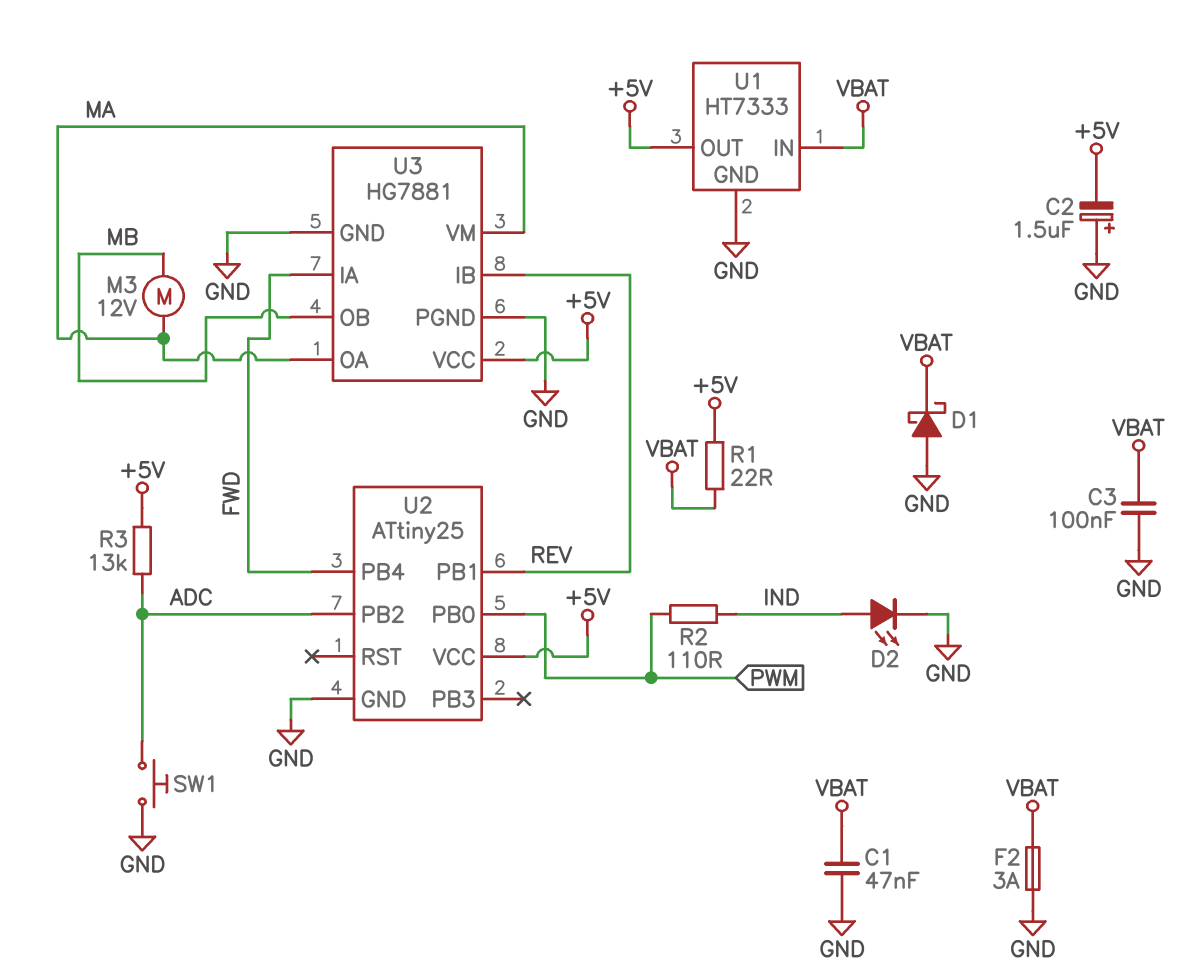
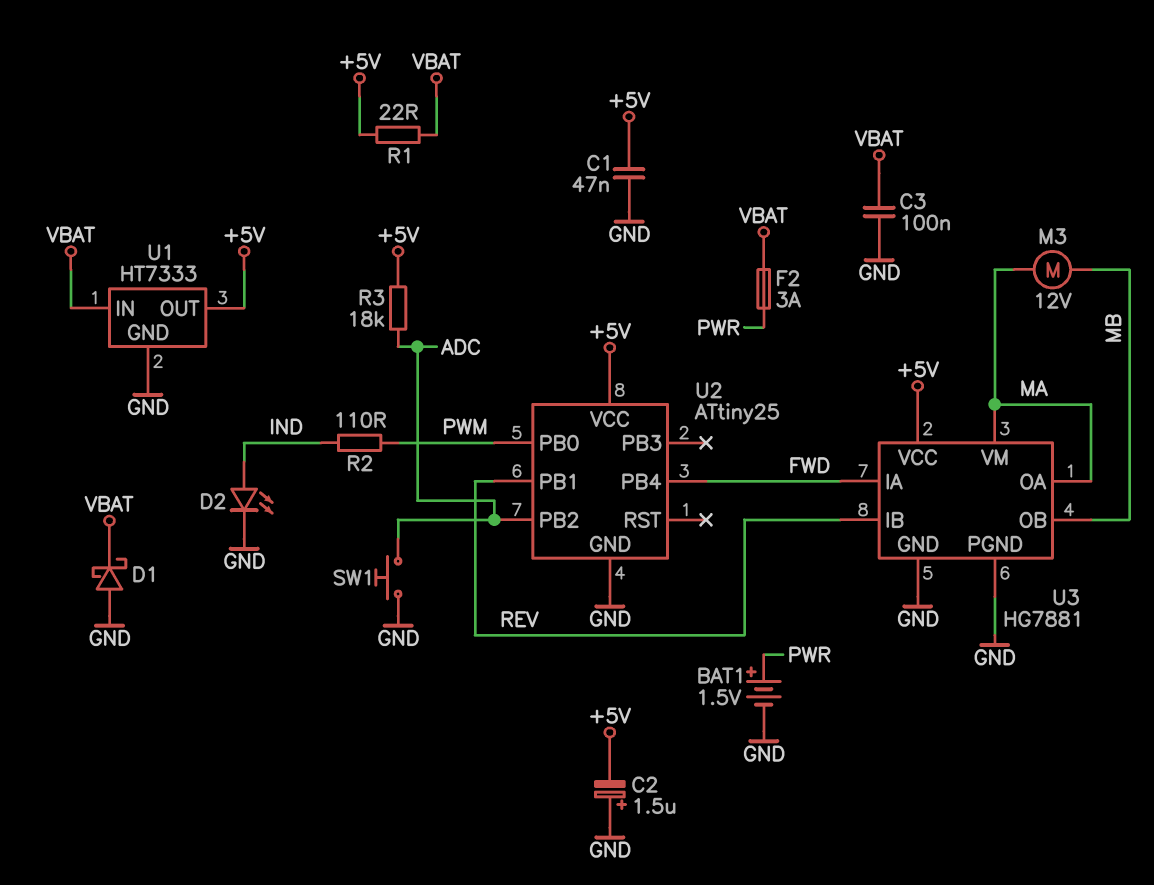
BAT1: none -> 1.5V (plus PWR, minus GND)
C1: 47nF (GND, VBAT) -> 47nF (+5V, GND)
F2: 3A (GND, VBAT) -> 3A (PWR, VBAT)
R3: 13k (+5V, ADC) -> 18k (+5V, ADC)

